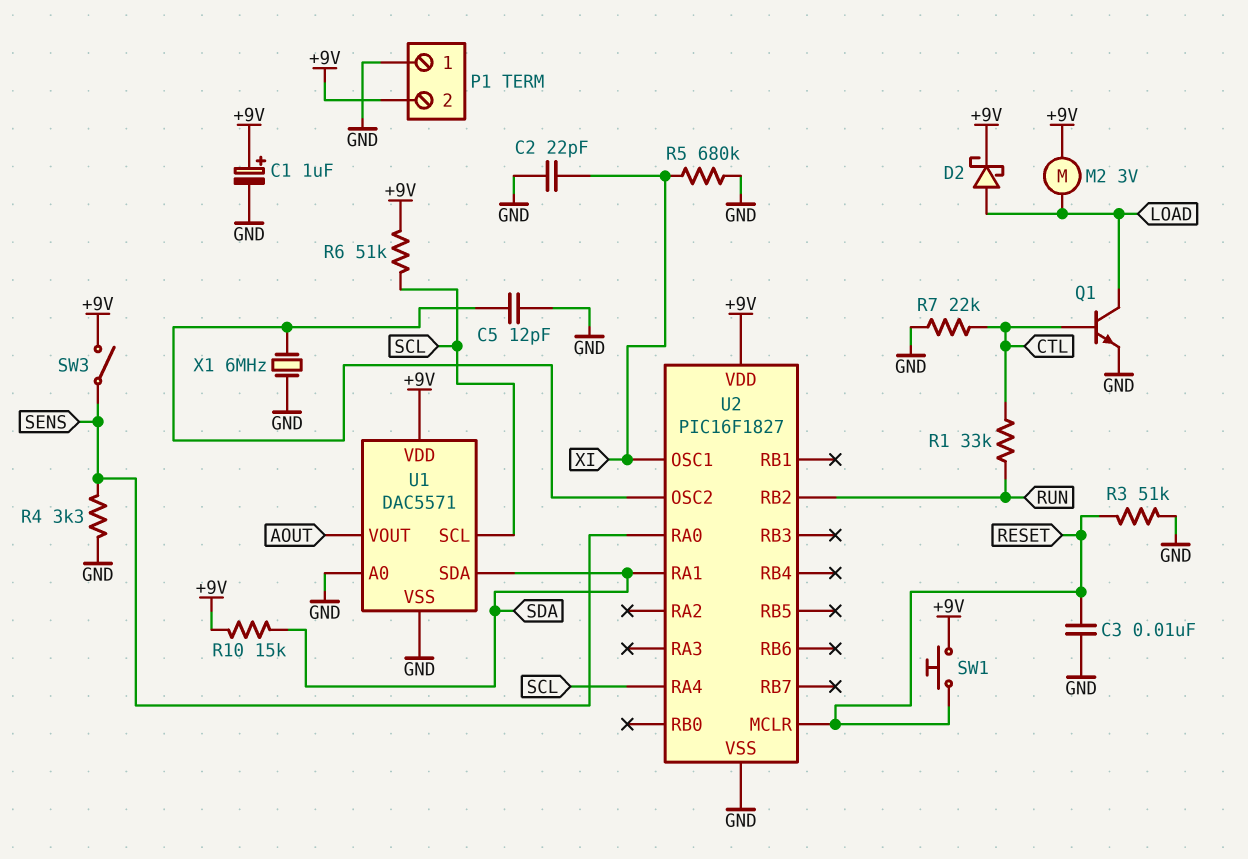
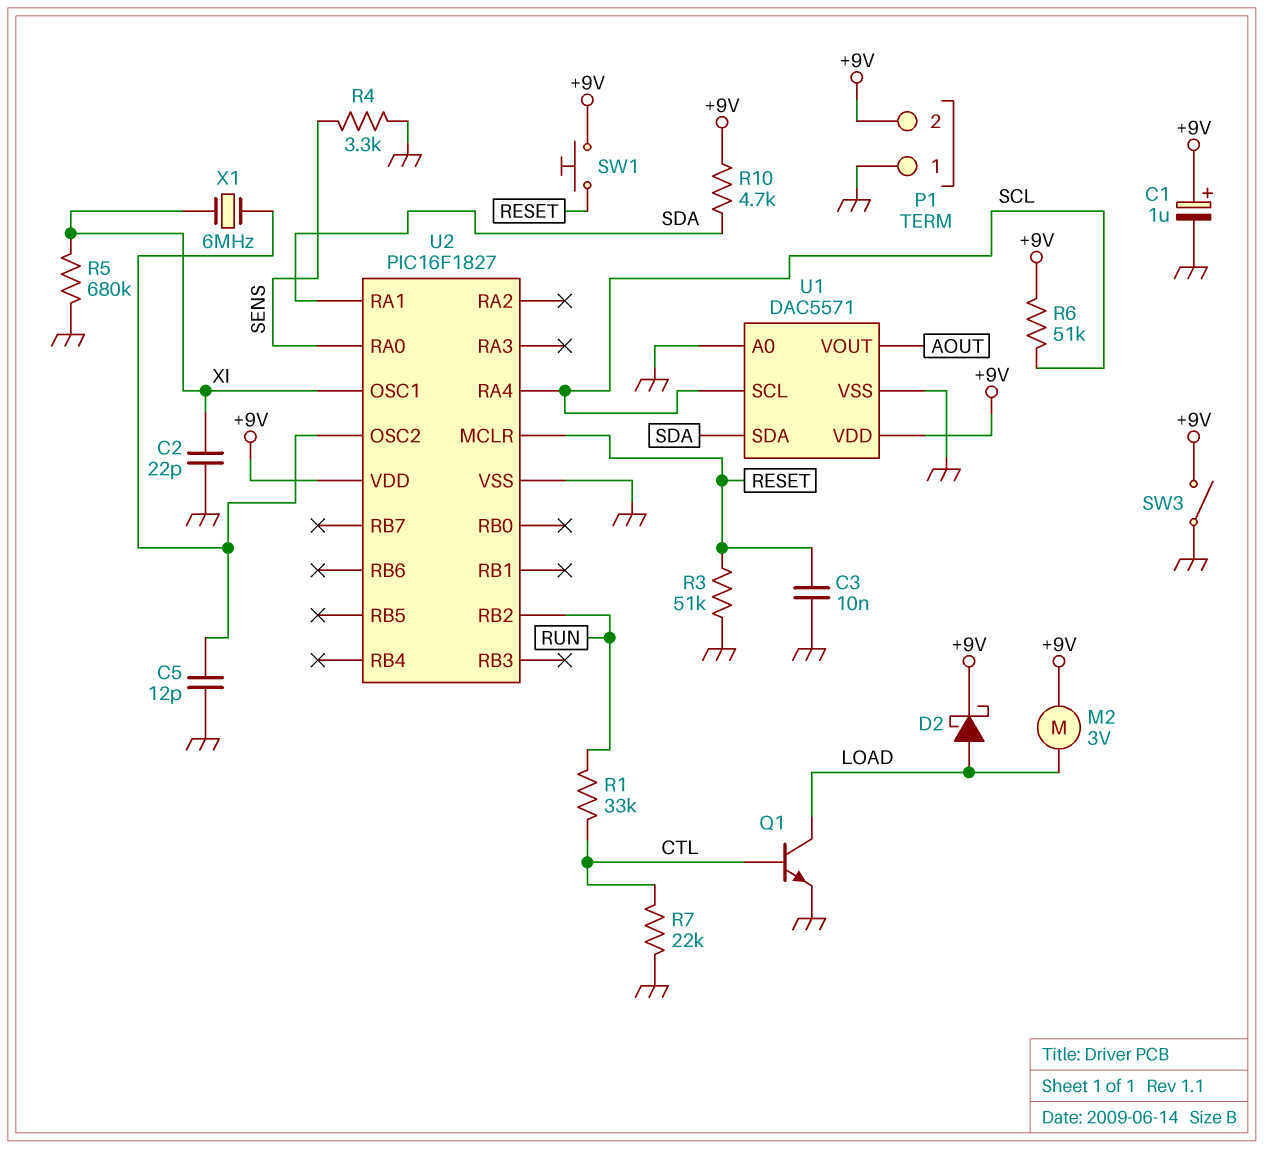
R10: 15k (+9V, SDA) -> 4.7k (+9V, SDA)
SW3: switch (+9V, SENS) -> switch (+9V, GND)
X1: 6MHz (GND, U2/OSC2) -> 6MHz (U2/OSC2, XI)

